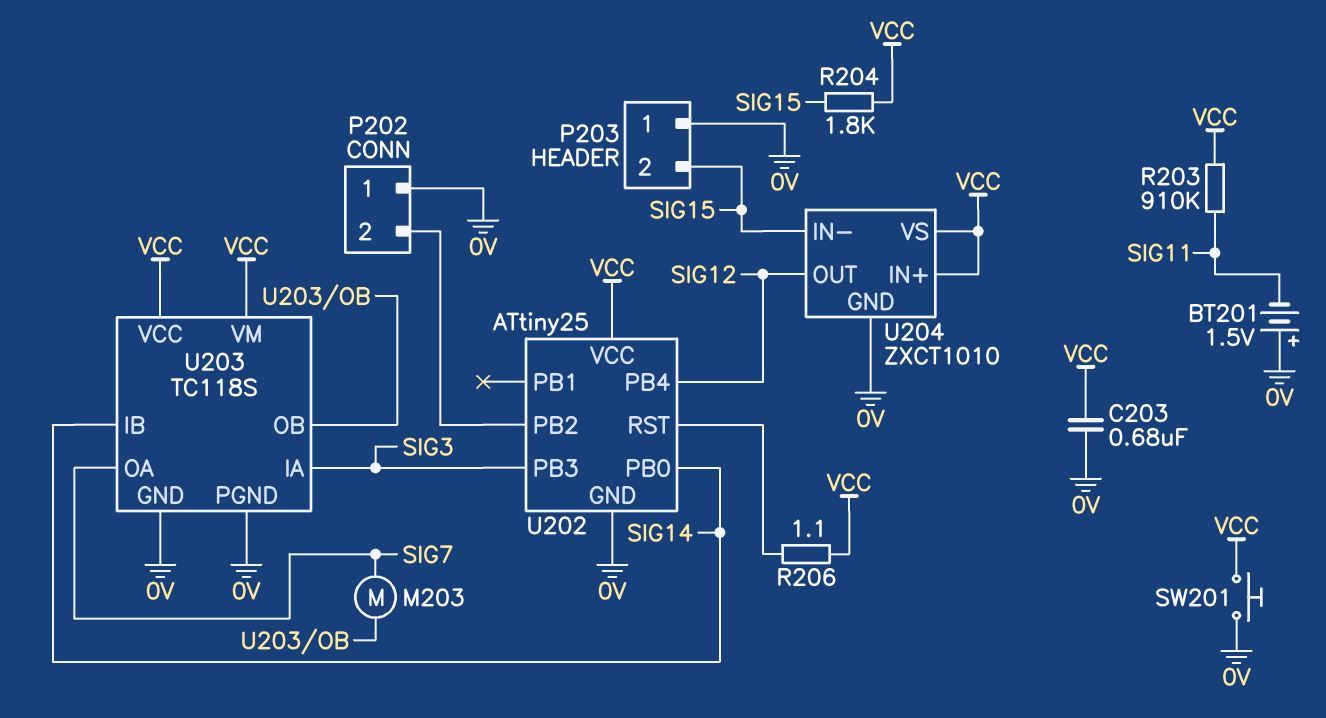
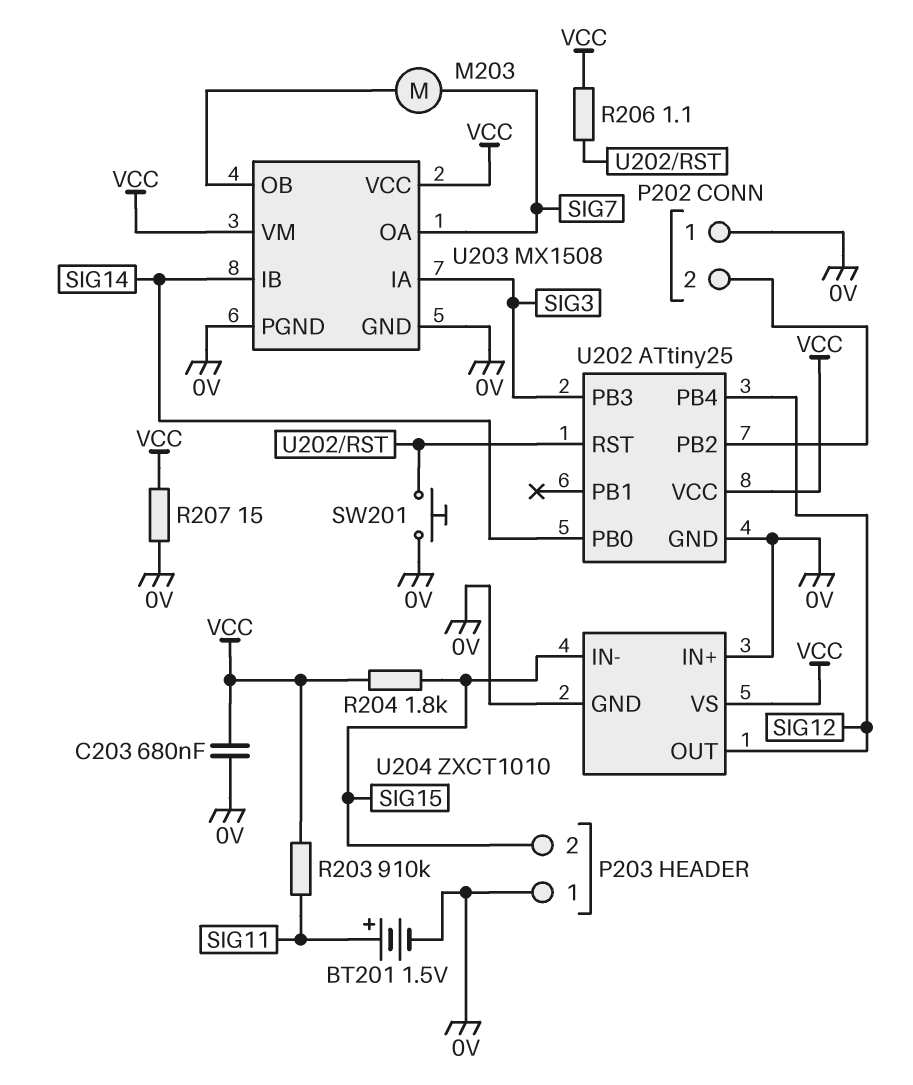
BT201: 1.5V (plus 0V, minus SIG11) -> 1.5V (plus SIG11, minus 0V)
R207: none -> 15 (0V, VCC)
SW201: button (0V, VCC) -> button (0V, U202/RST)
U203: TC118S -> MX1508
U204 pin IN+: VCC -> 0V

